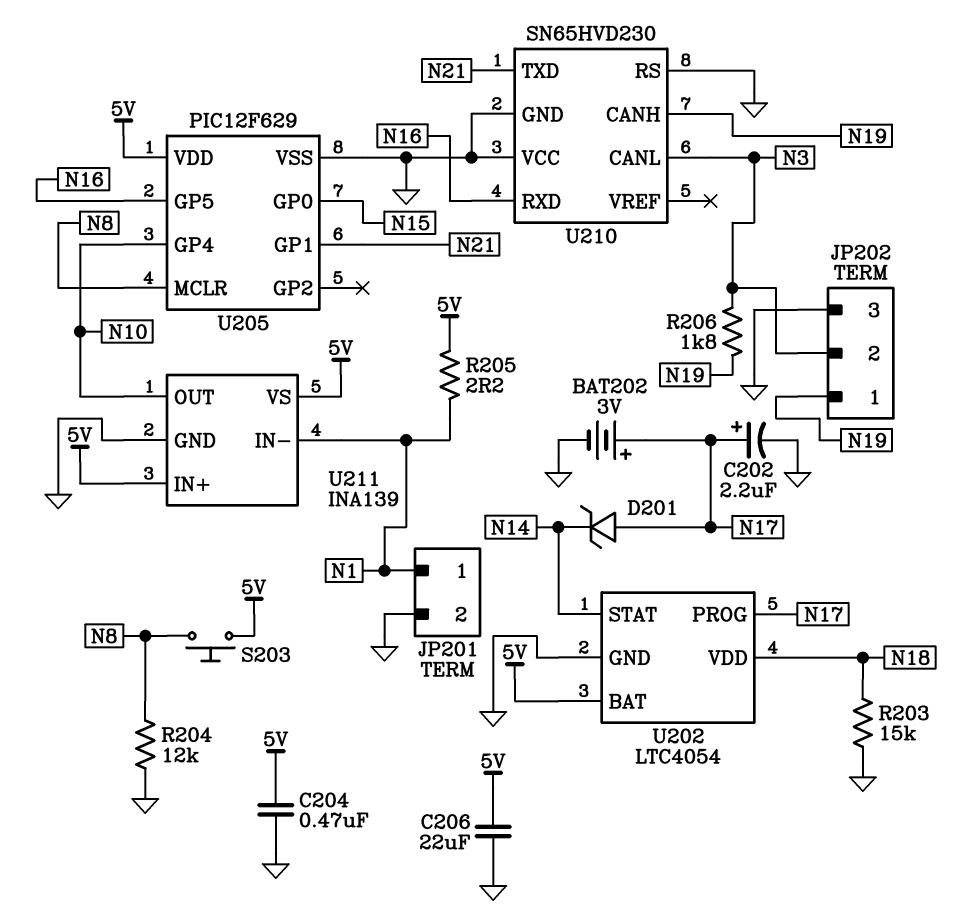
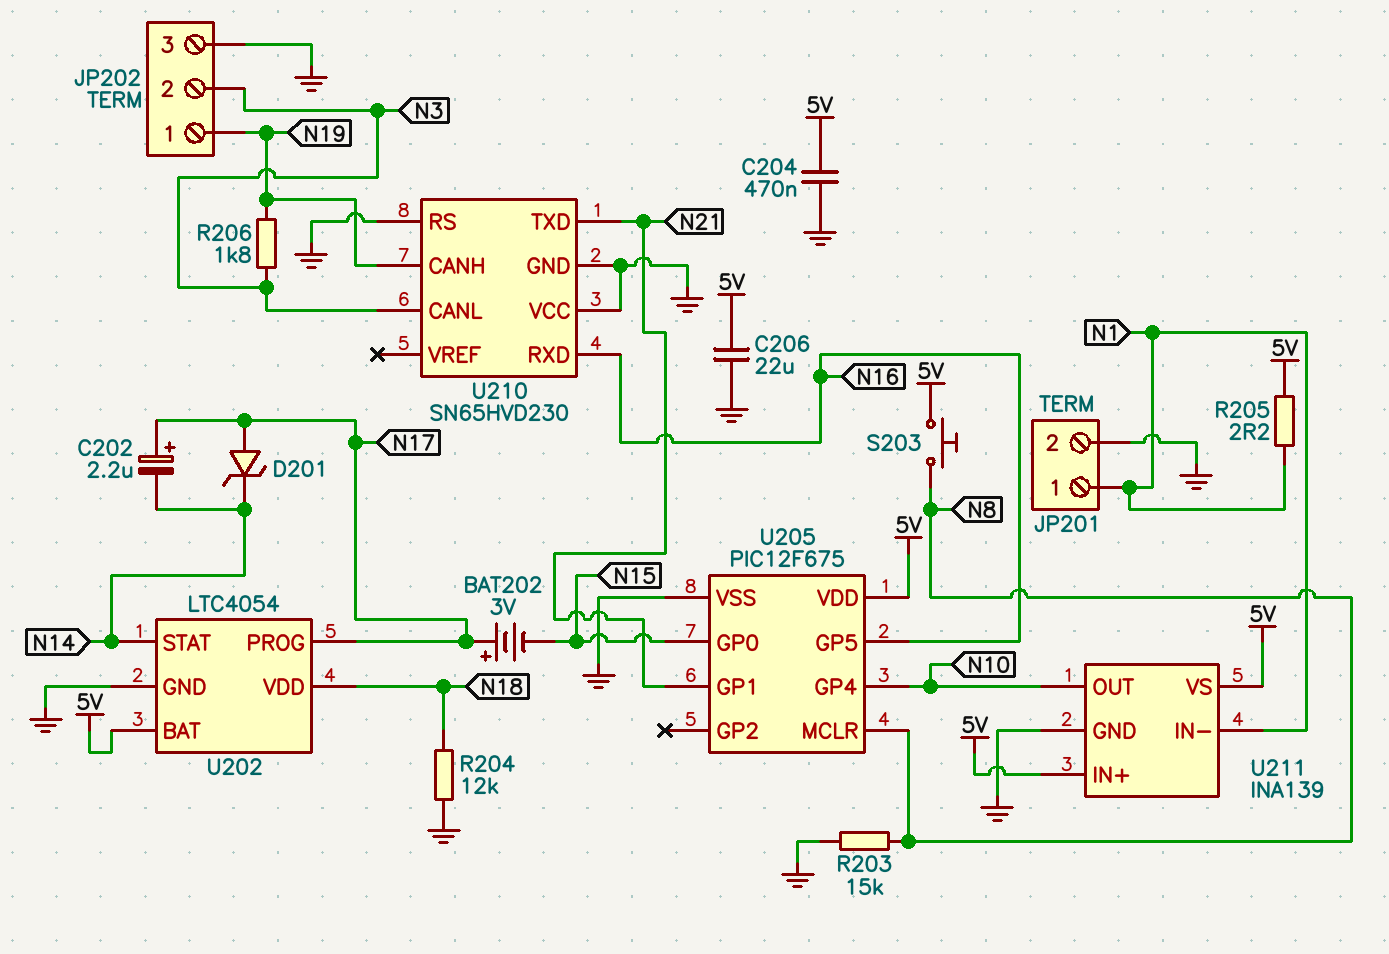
BAT202: 3V (plus N17, minus GND) -> 3V (plus N17, minus N15)
C202: 2.2uF (plus N17, minus GND) -> 2.2uF (plus N17, minus N14)
R203: 15k (GND, N18) -> 15k (GND, N8)
R204: 12k (GND, N8) -> 12k (GND, N18)
U205: PIC12F629 -> PIC12F675

